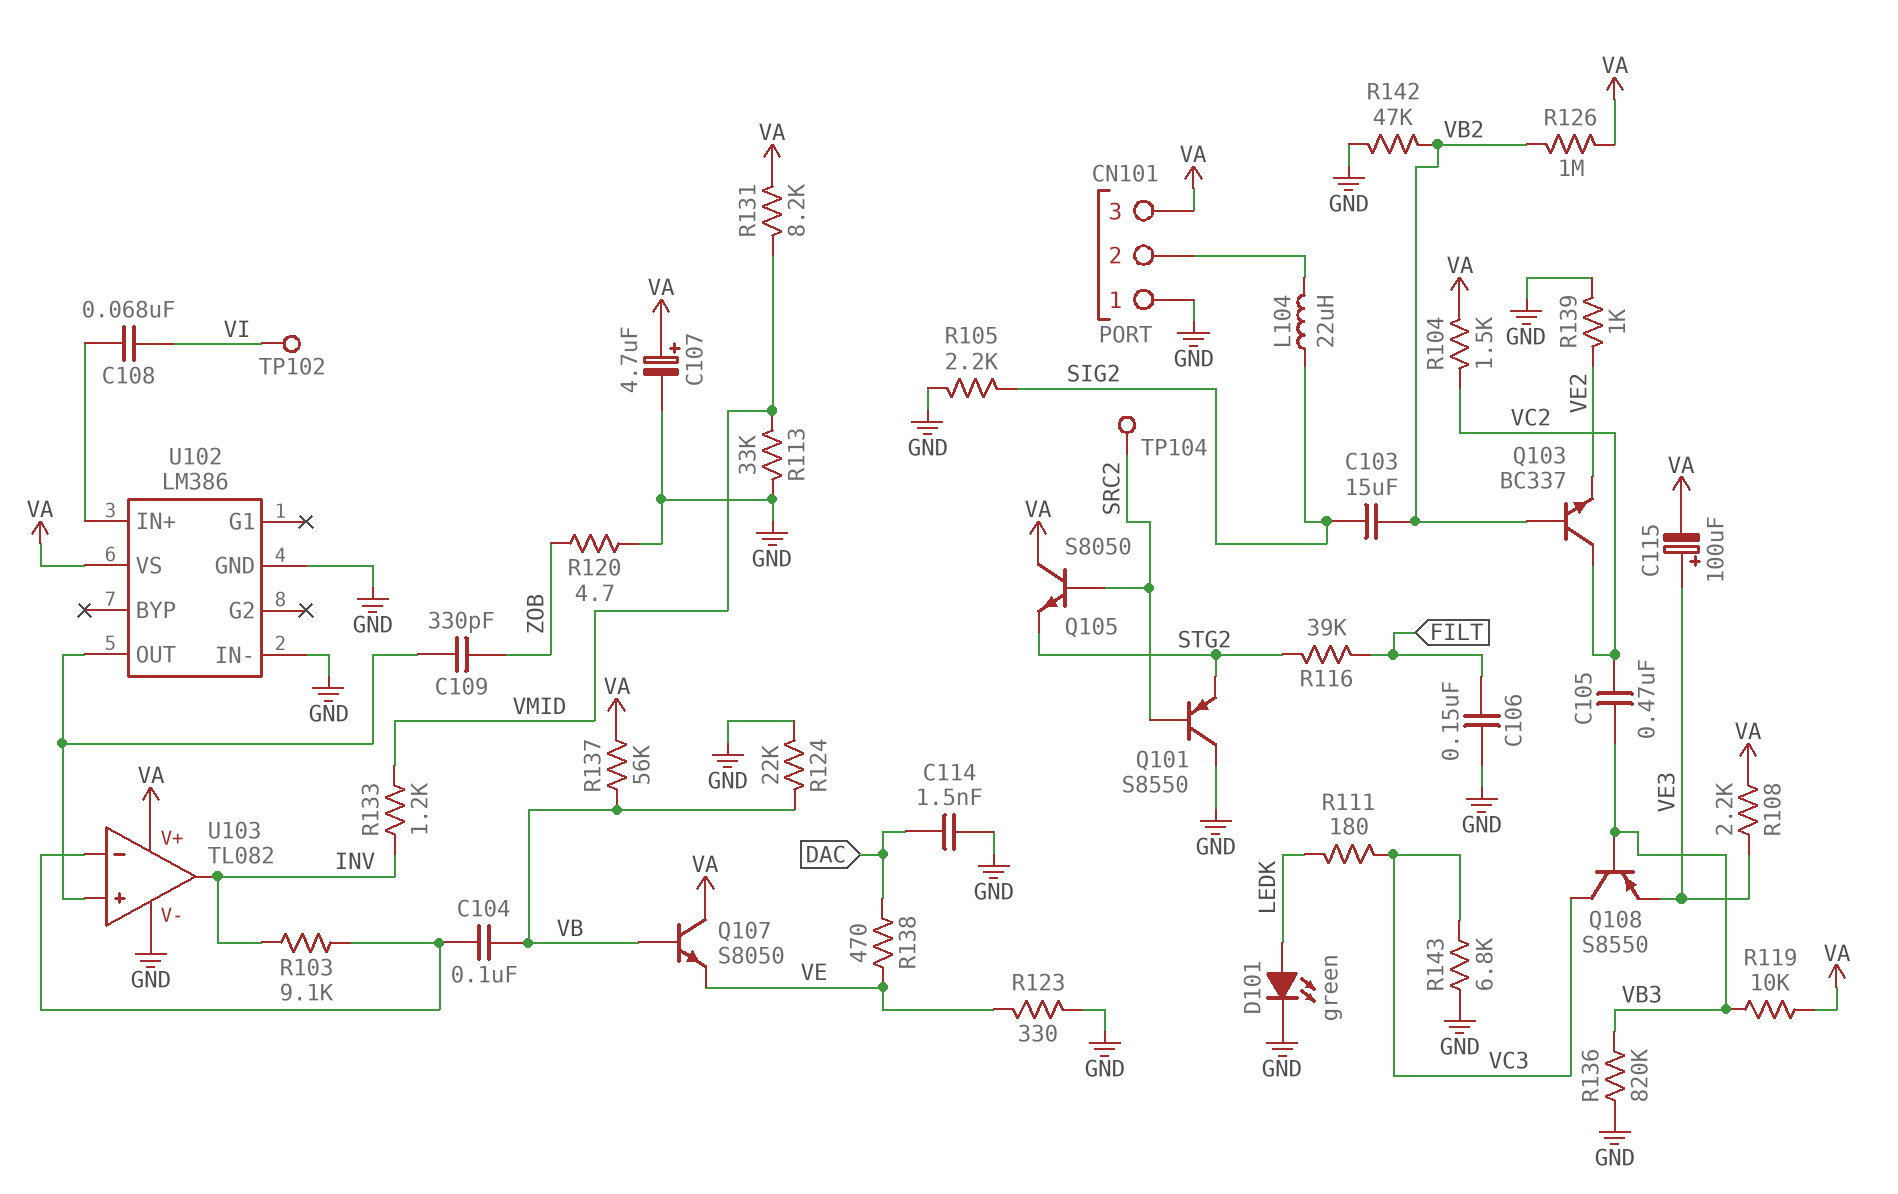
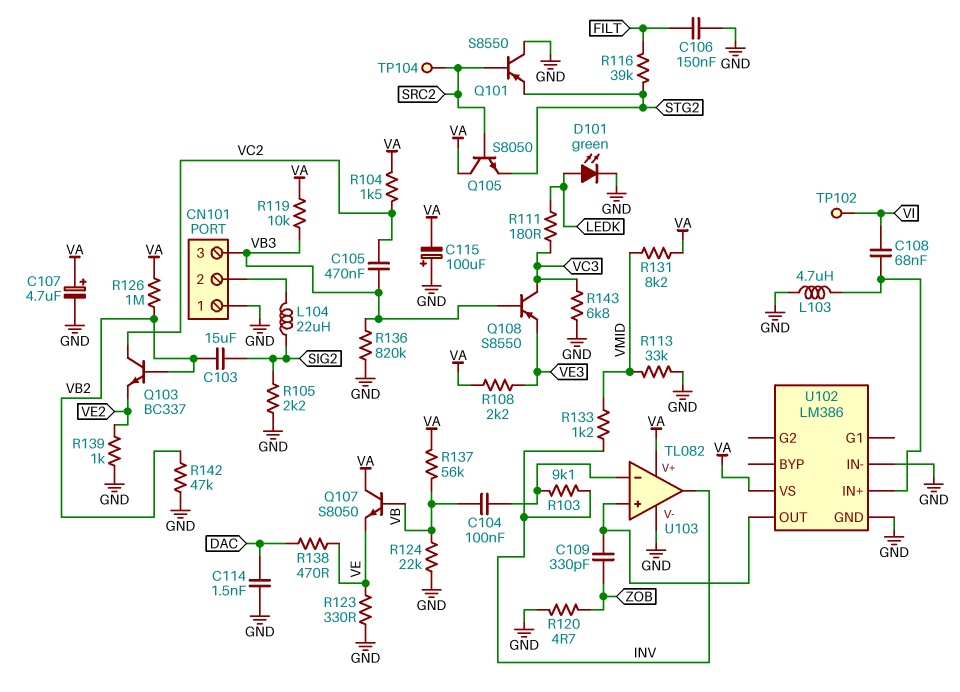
C115: 100uF (plus VE3, minus VA) -> 100uF (plus GND, minus VA)
CN101 pin 3: VA -> VB3
L103: none -> 4.7uH (GND, U102/IN+)

